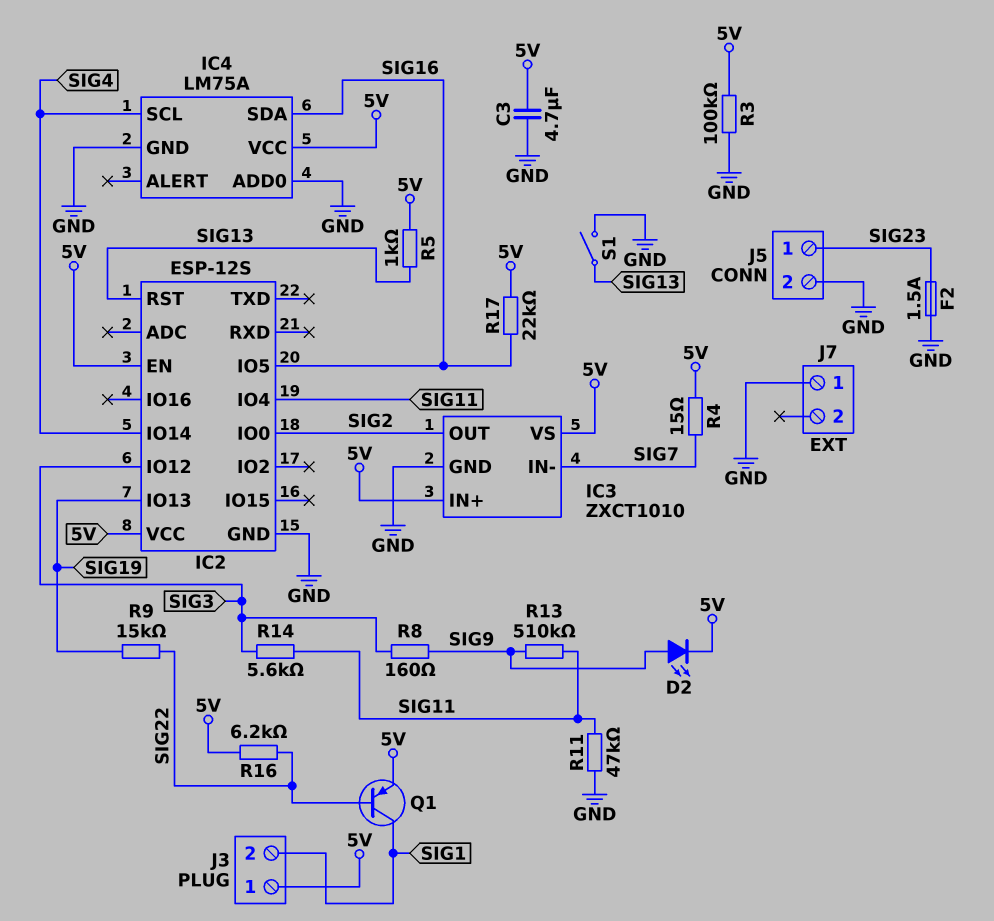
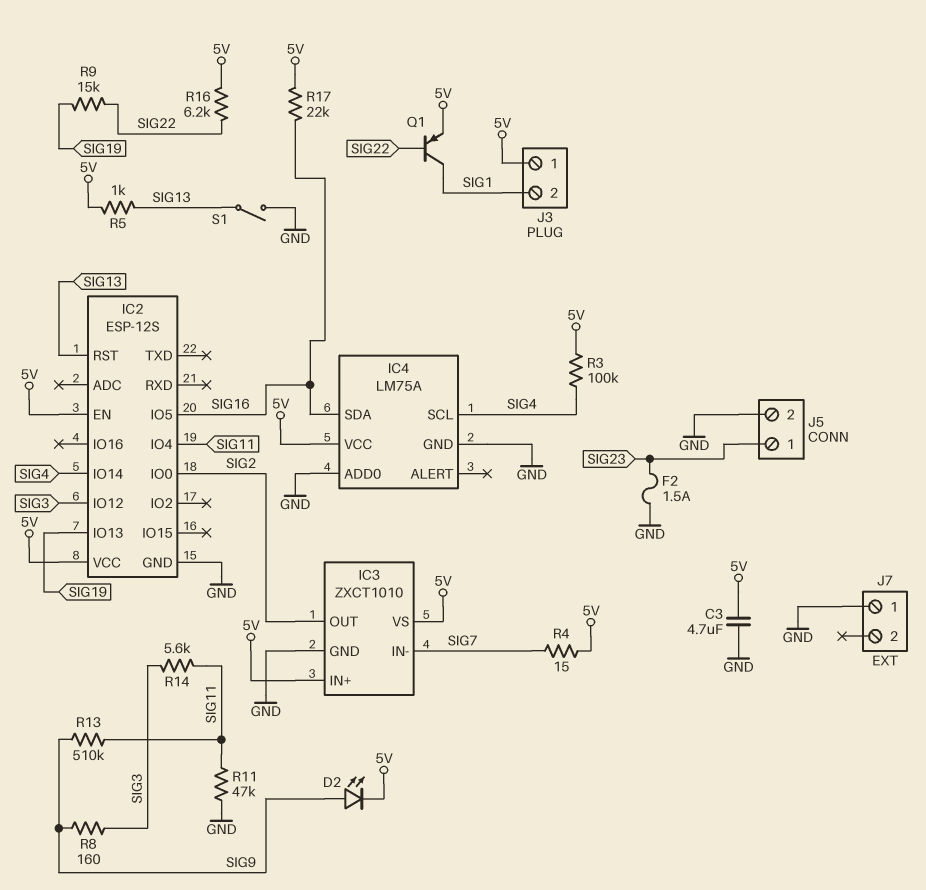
R3: 100k (5V, GND) -> 100k (5V, SIG4)

